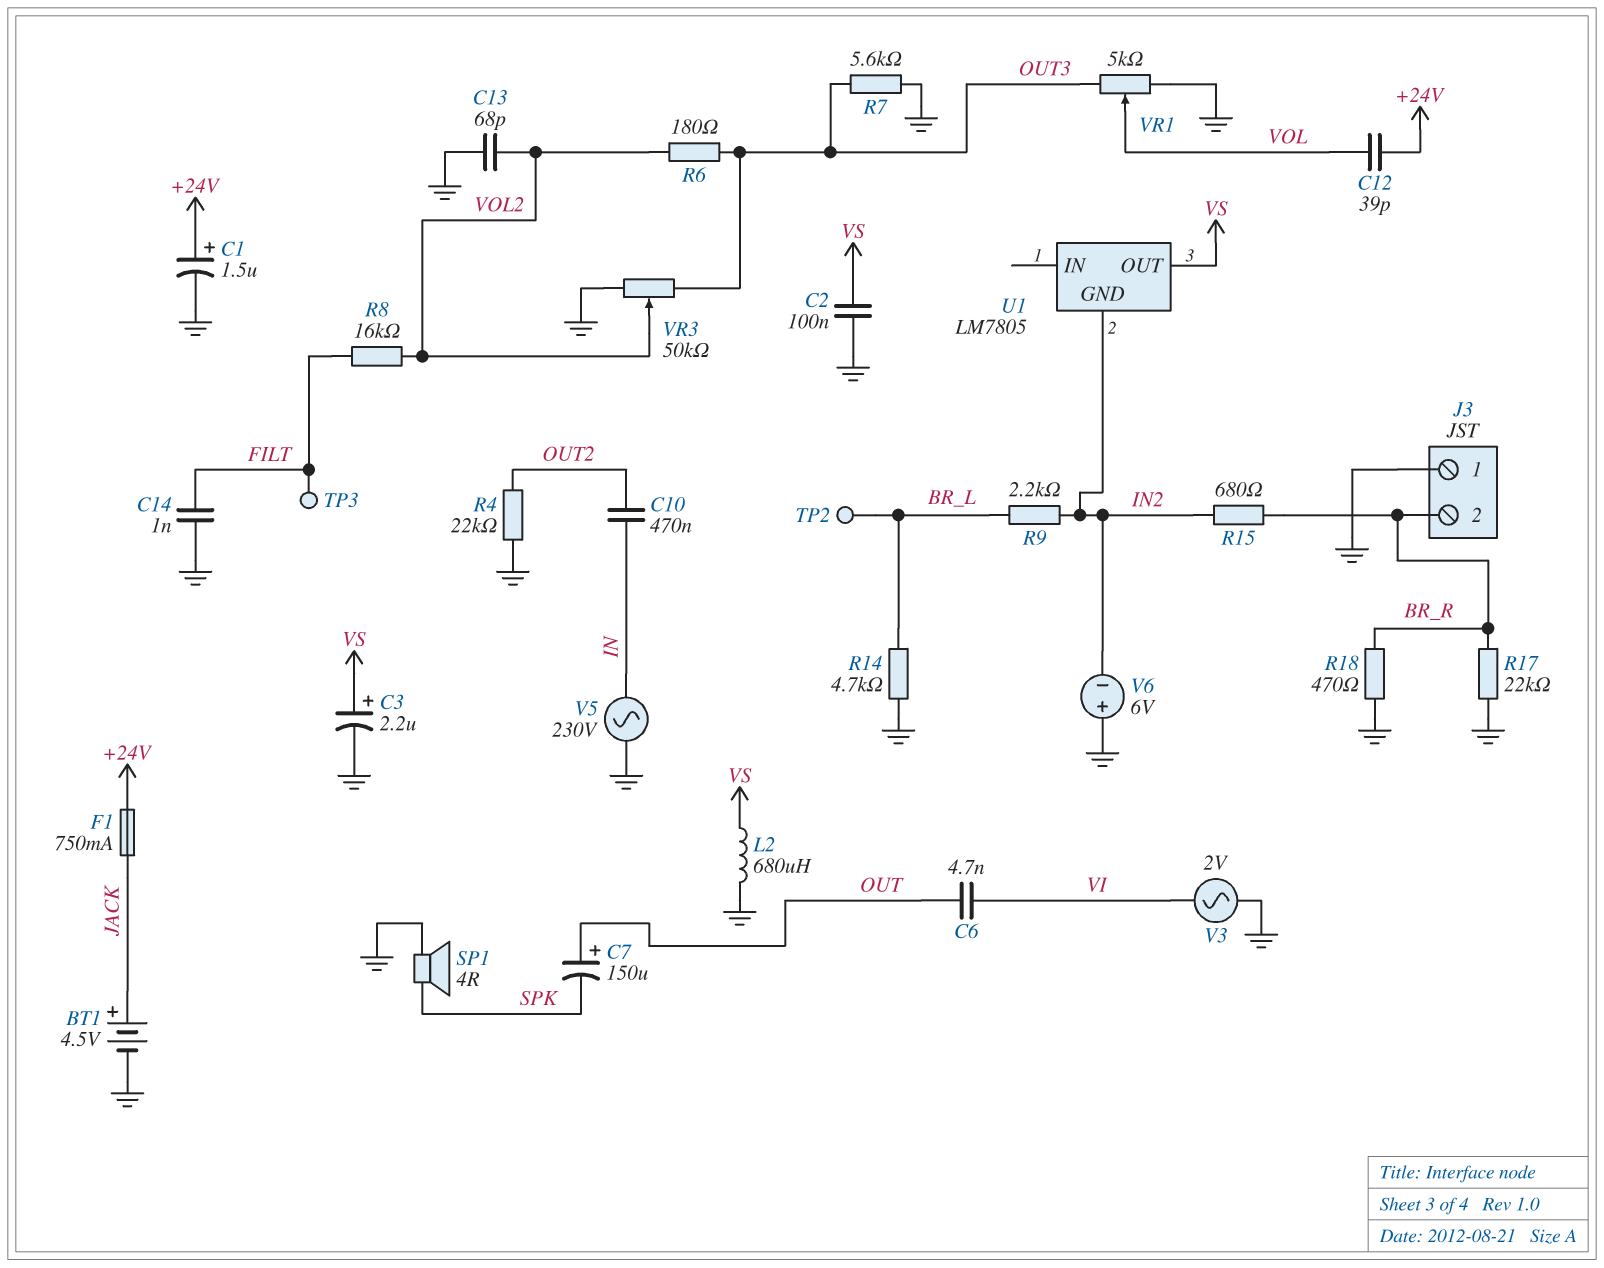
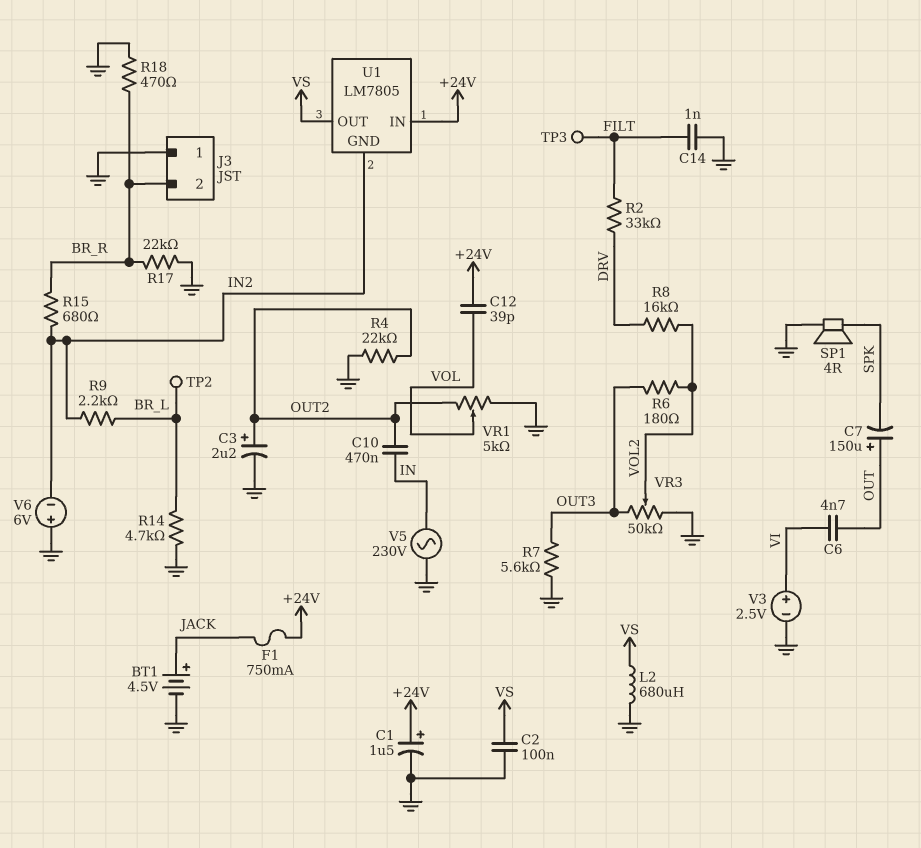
C3: 2.2uF (plus VS, minus GND) -> 2.2uF (plus OUT2, minus GND)
C13: 68pF (GND, VOL2) -> none
R2: none -> 33k (DRV, FILT)
R8: 16k (FILT, VOL2) -> 16k (DRV, VOL2)
U1 pin IN: none -> +24V
V3: AC 2V (GND, VI) -> 2.5V (plus VI, minus GND)
VR1: 5k (GND, OUT3, wiper VOL) -> 5k (GND, OUT2, wiper VOL)

